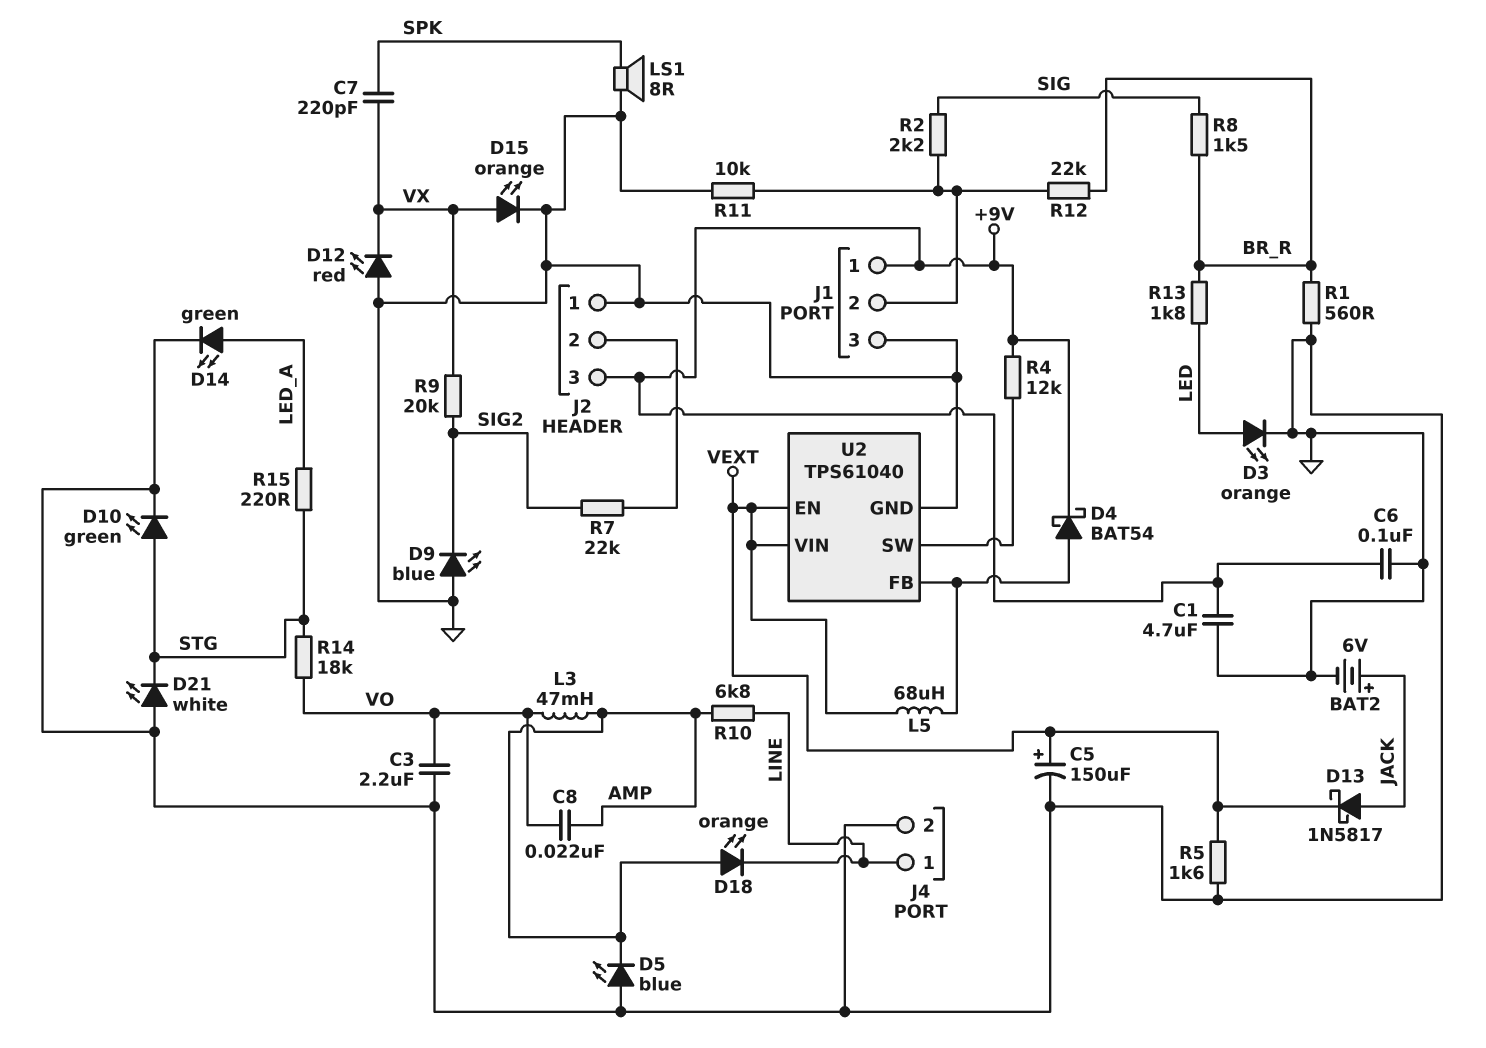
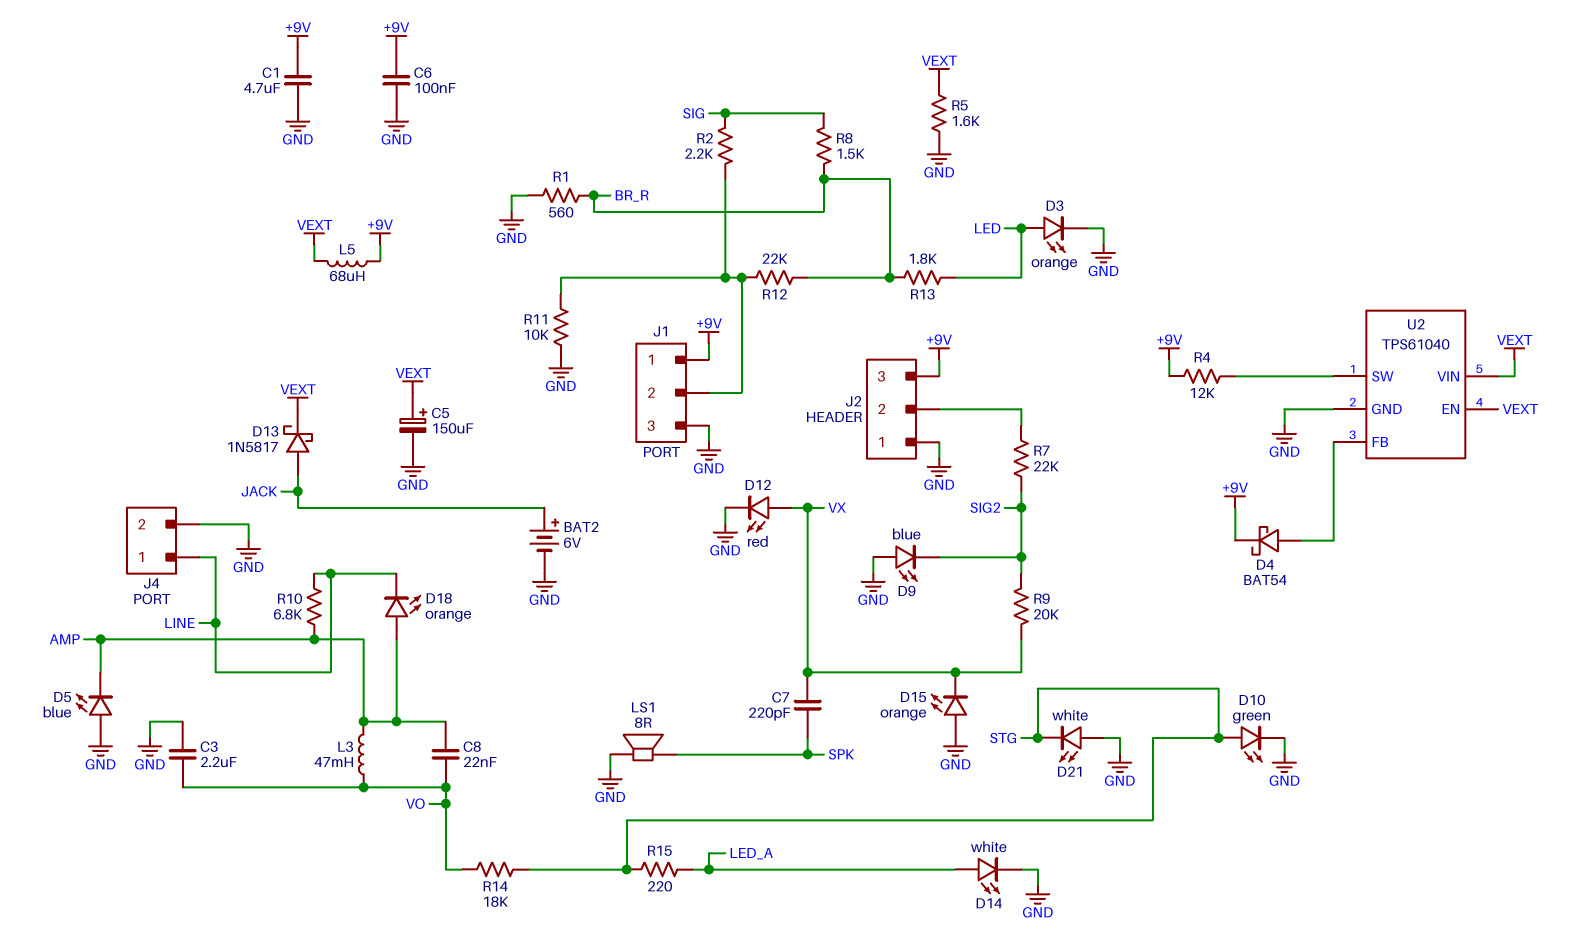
D12: LED red (A GND, K VX) -> LED red (A VX, K GND)
D14: LED green (A LED_A, K GND) -> LED white (A LED_A, K GND)
D15: LED orange (A VX, K GND) -> LED orange (A GND, K VX)
L5: 68uH (U2/FB, VEXT) -> 68uH (+9V, VEXT)

